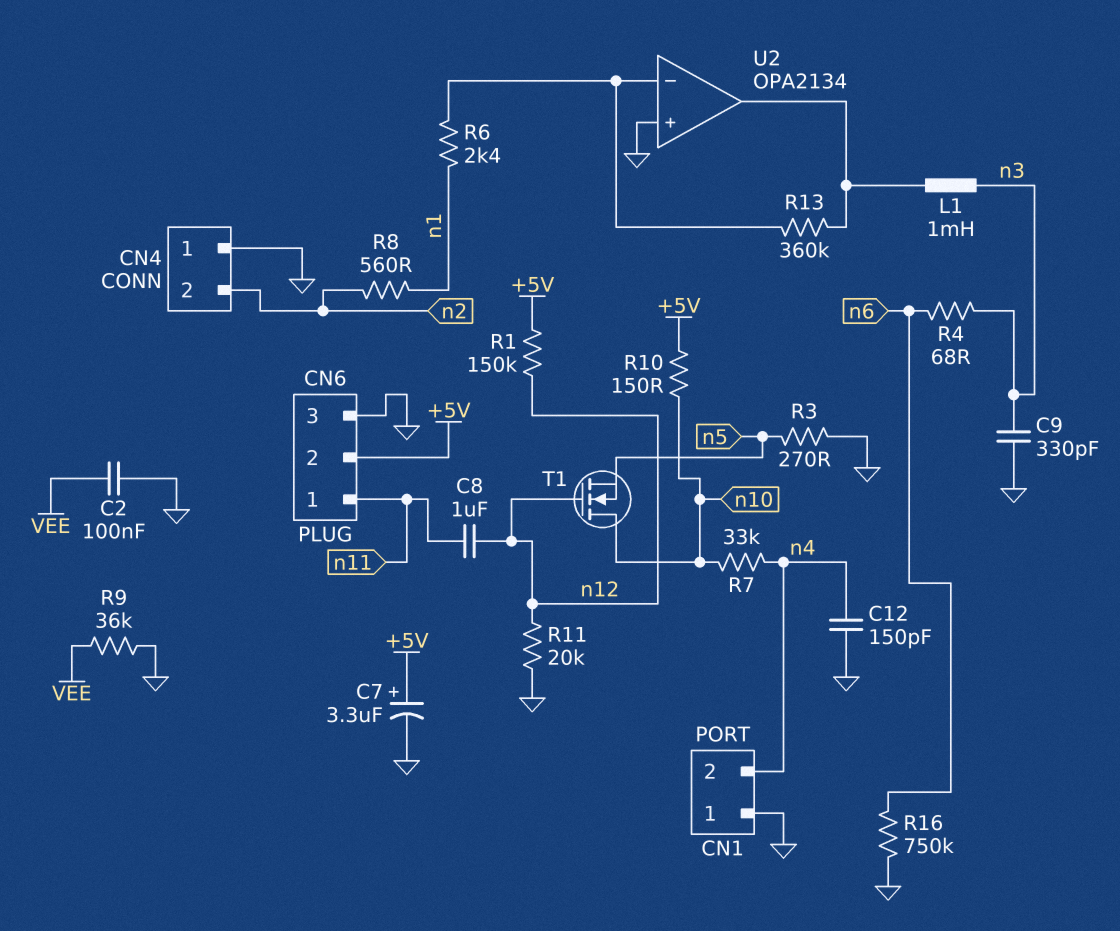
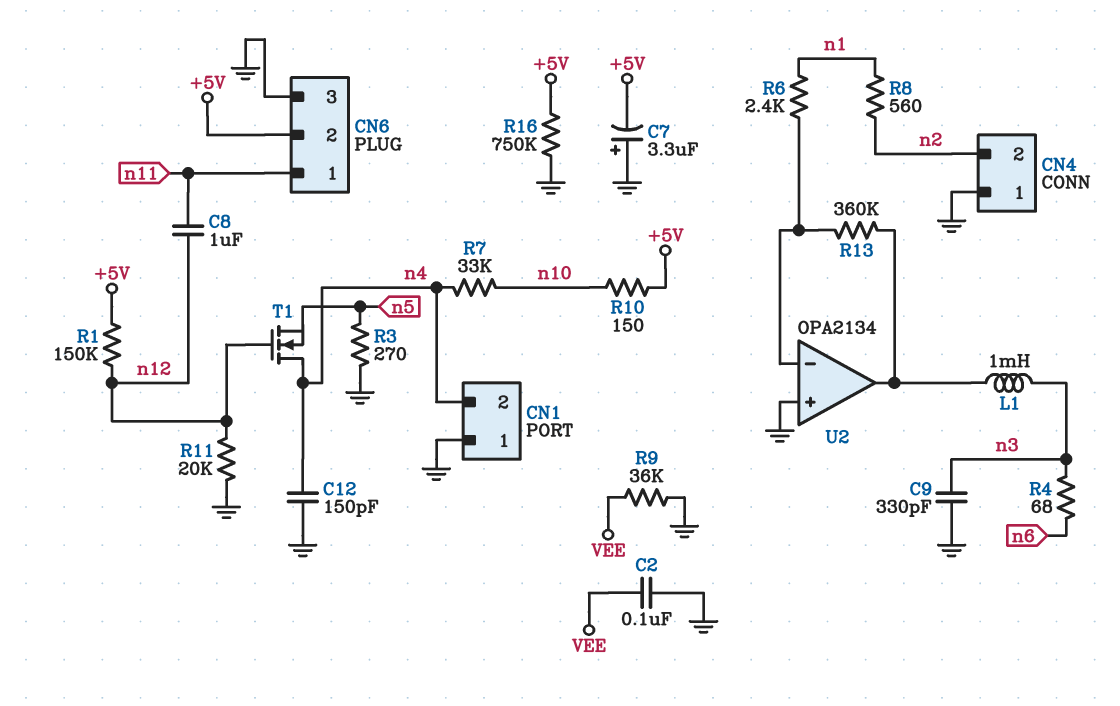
C7: 3.3uF (plus +5V, minus GND) -> 3.3uF (plus GND, minus +5V)
R16: 750k (GND, n6) -> 750k (+5V, GND)
T1: NMOS (G n12, D n10, S n5) -> NMOS (G n12, D n4, S n5)

